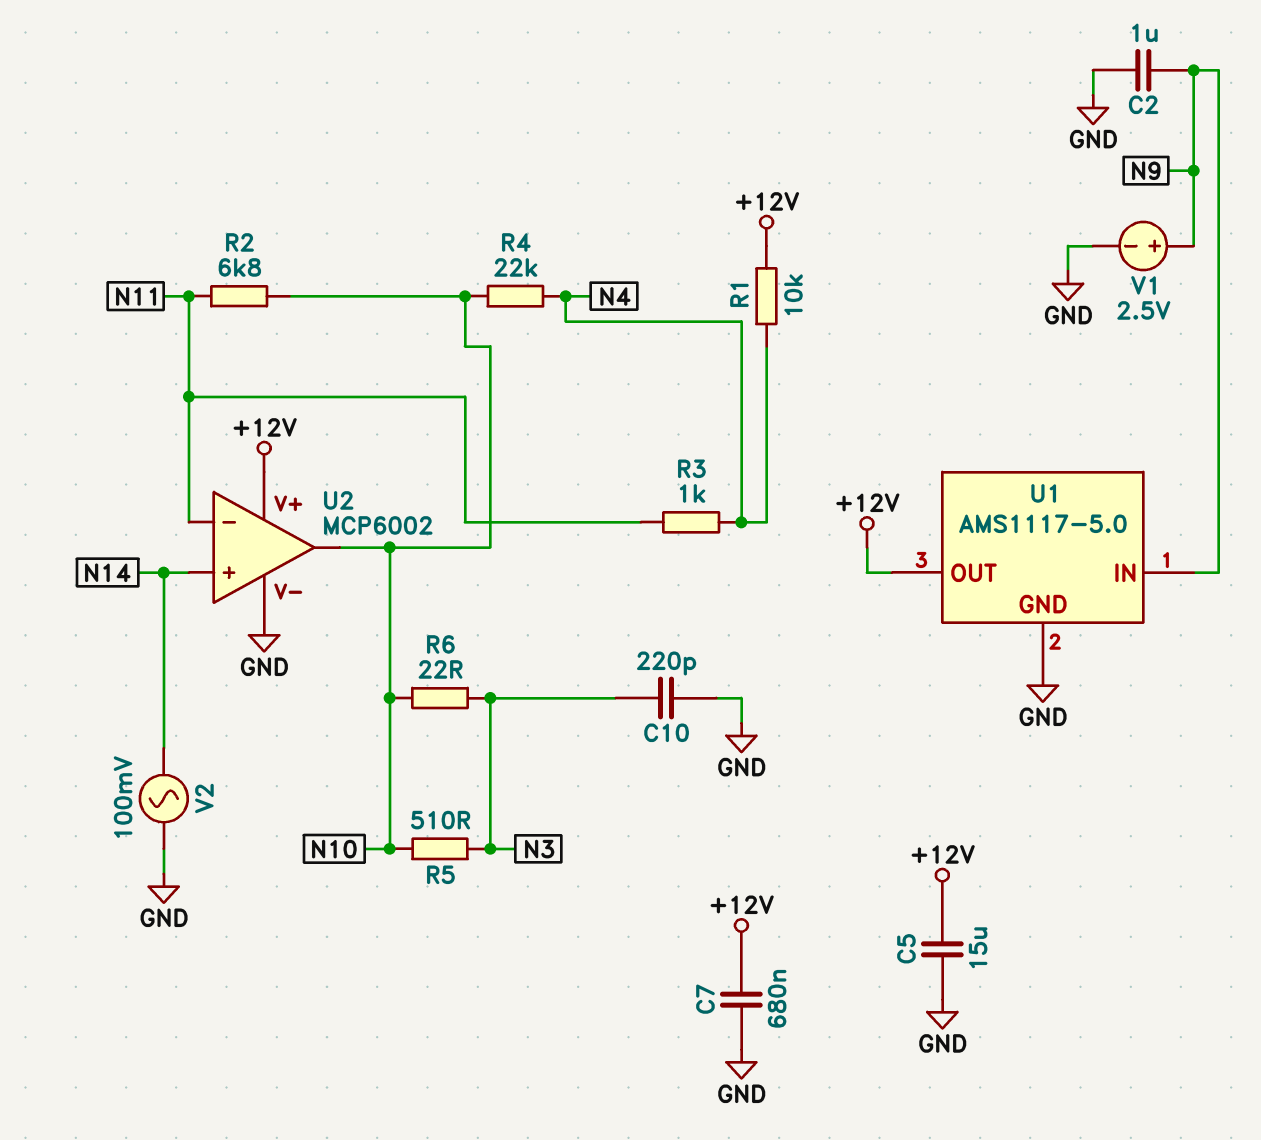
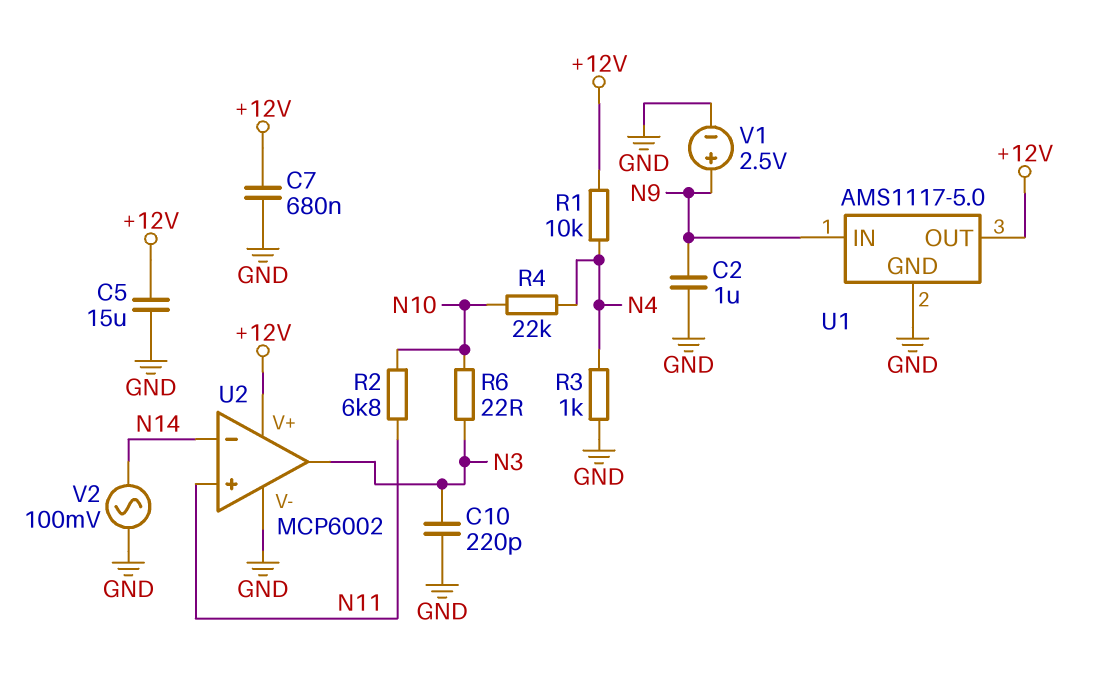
R3: 1k (N4, N11) -> 1k (GND, N4)
R5: 510 (N3, N10) -> none
U2 pin in+: N14 -> N11
U2 pin in-: N11 -> N14
U2 pin out: N10 -> N3

